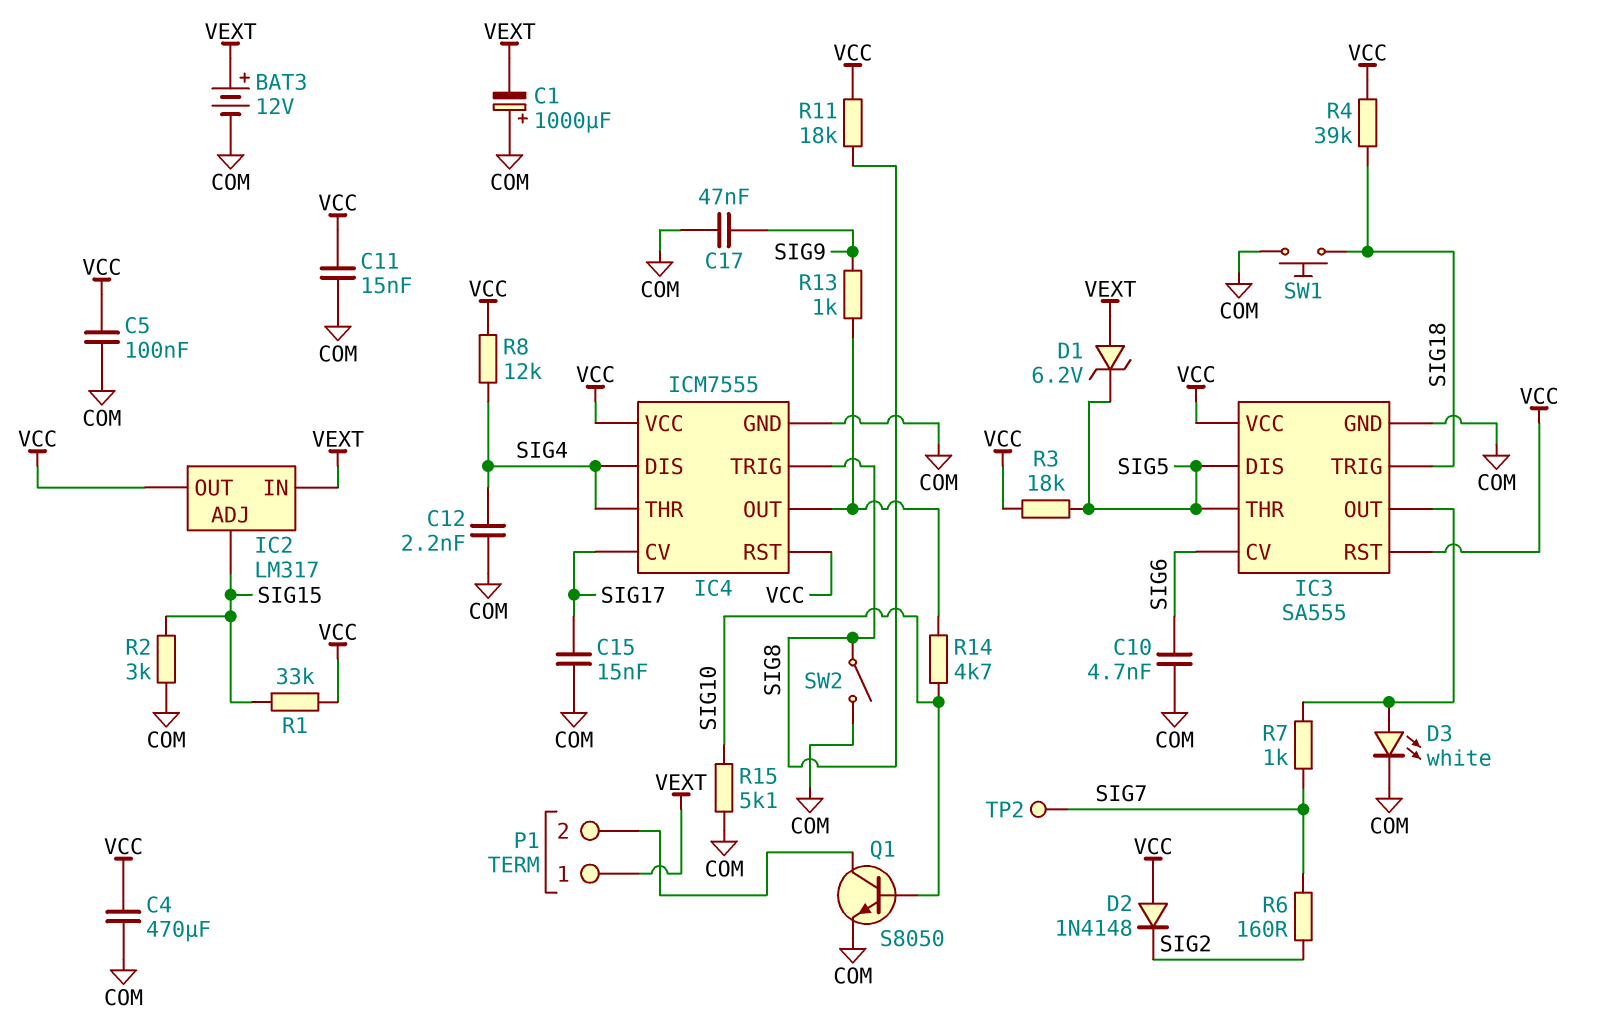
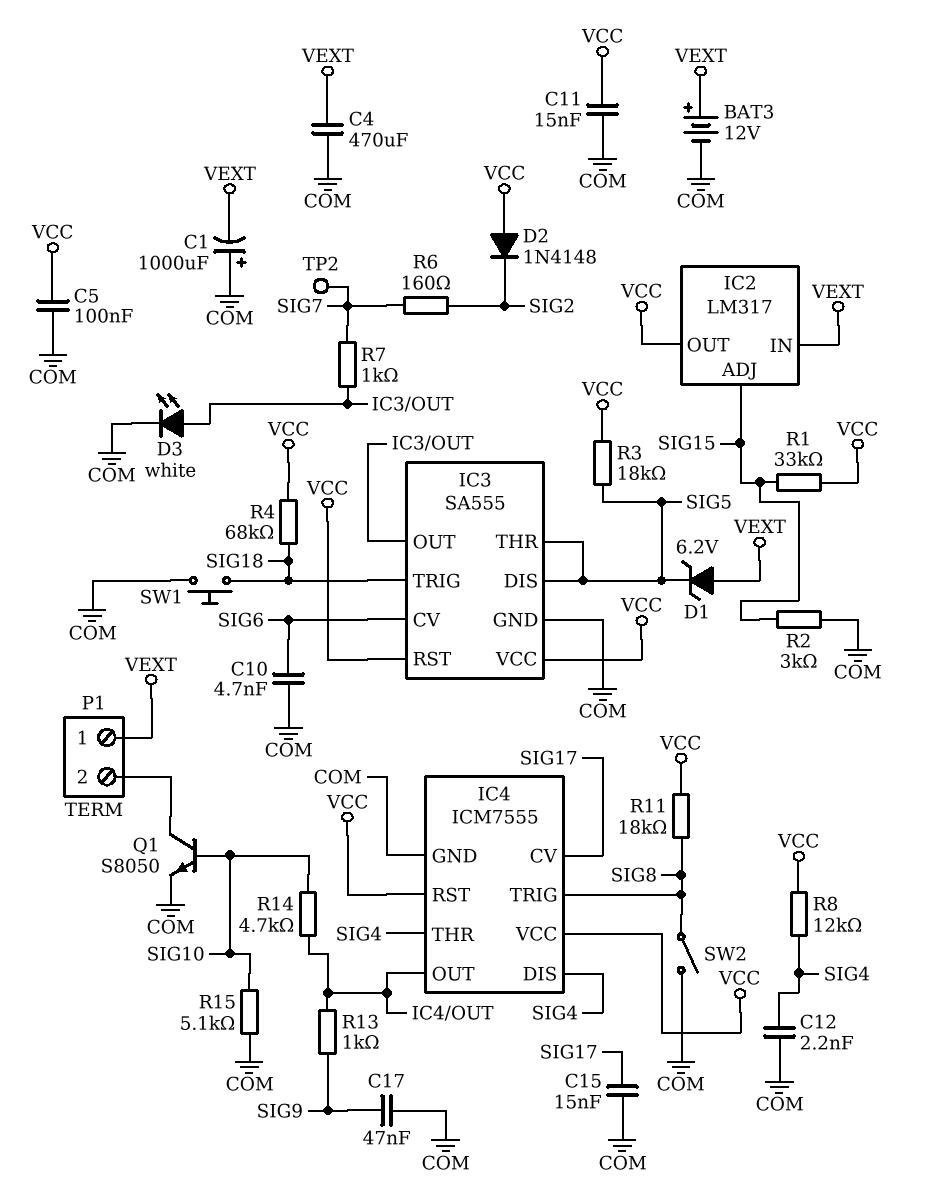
C4: 470uF (COM, VCC) -> 470uF (COM, VEXT)
R4: 39k (SIG18, VCC) -> 68k (SIG18, VCC)

